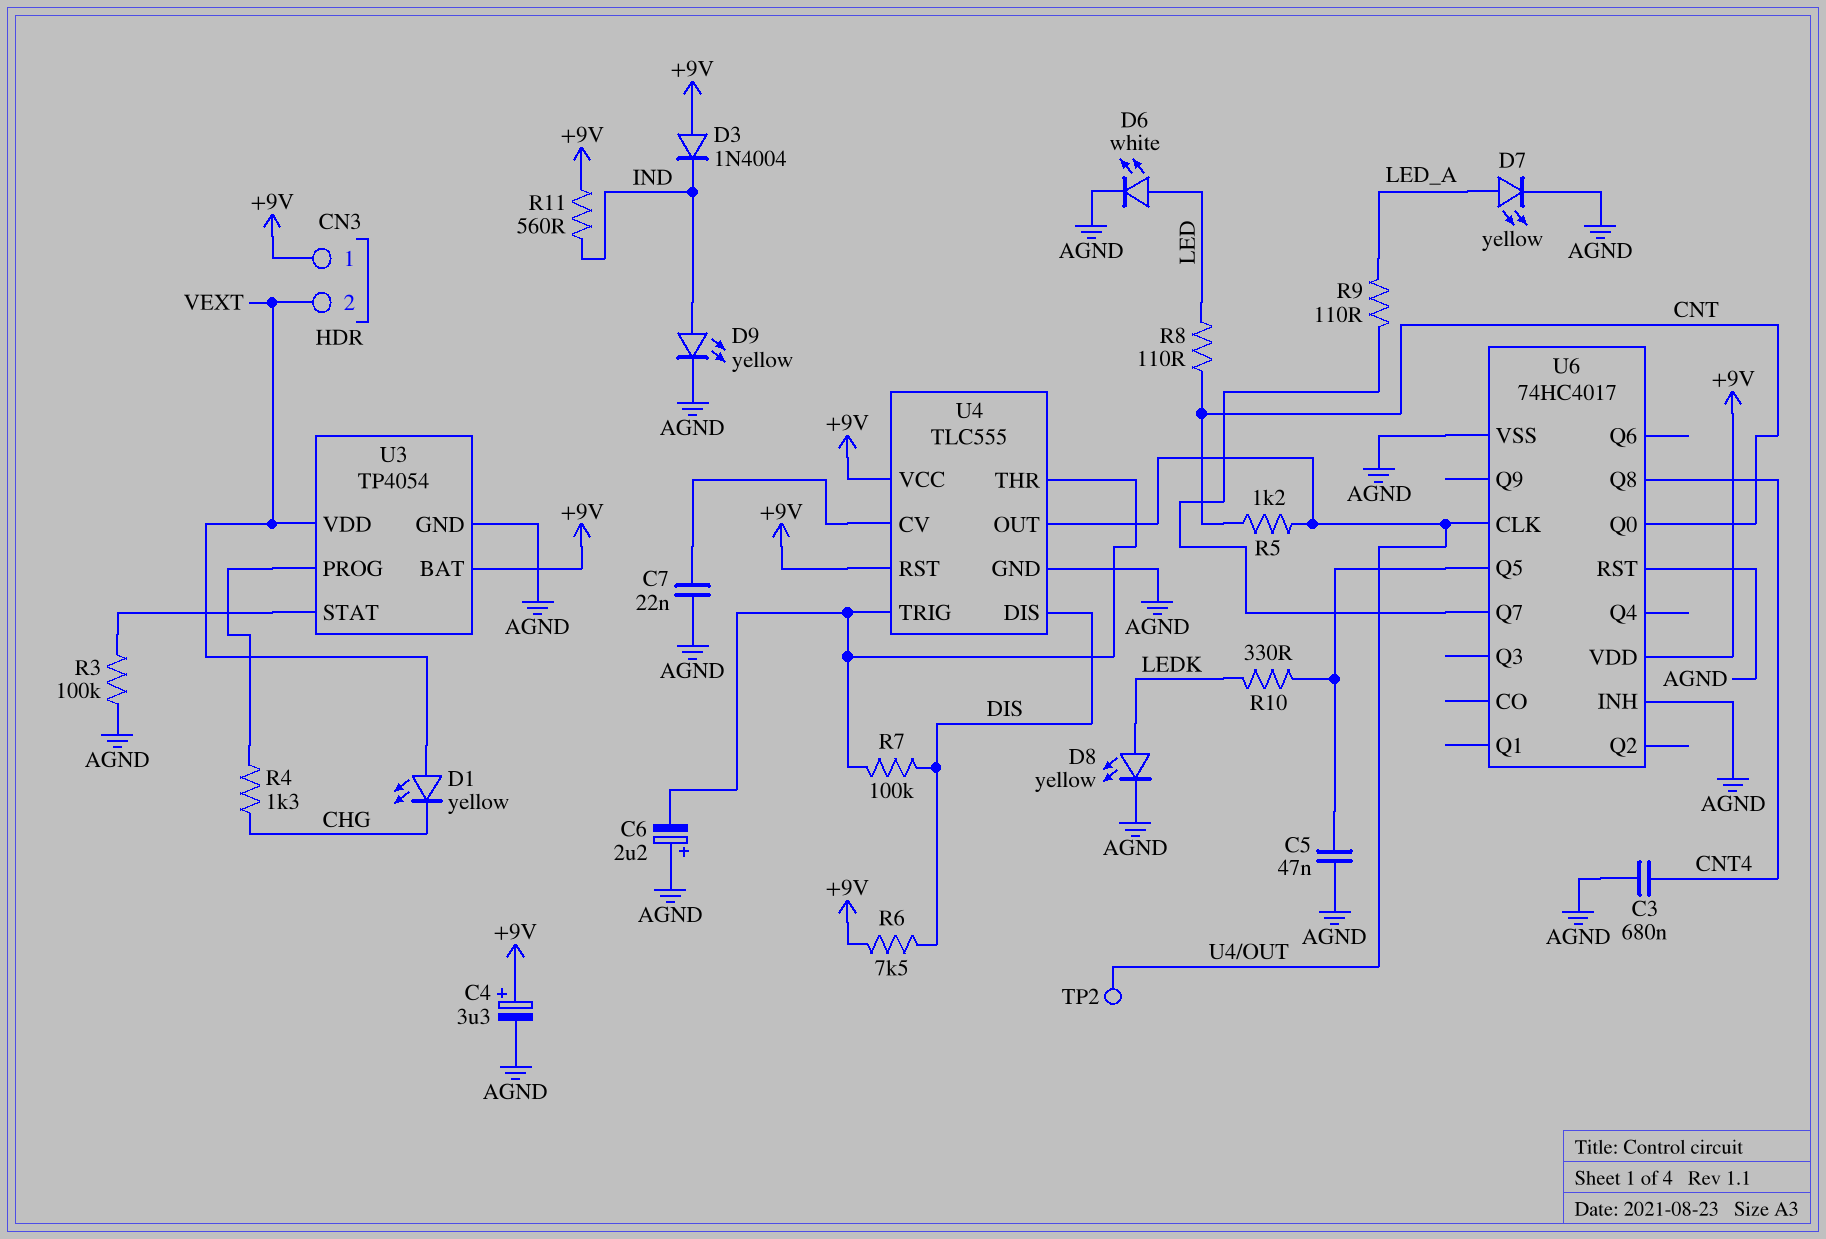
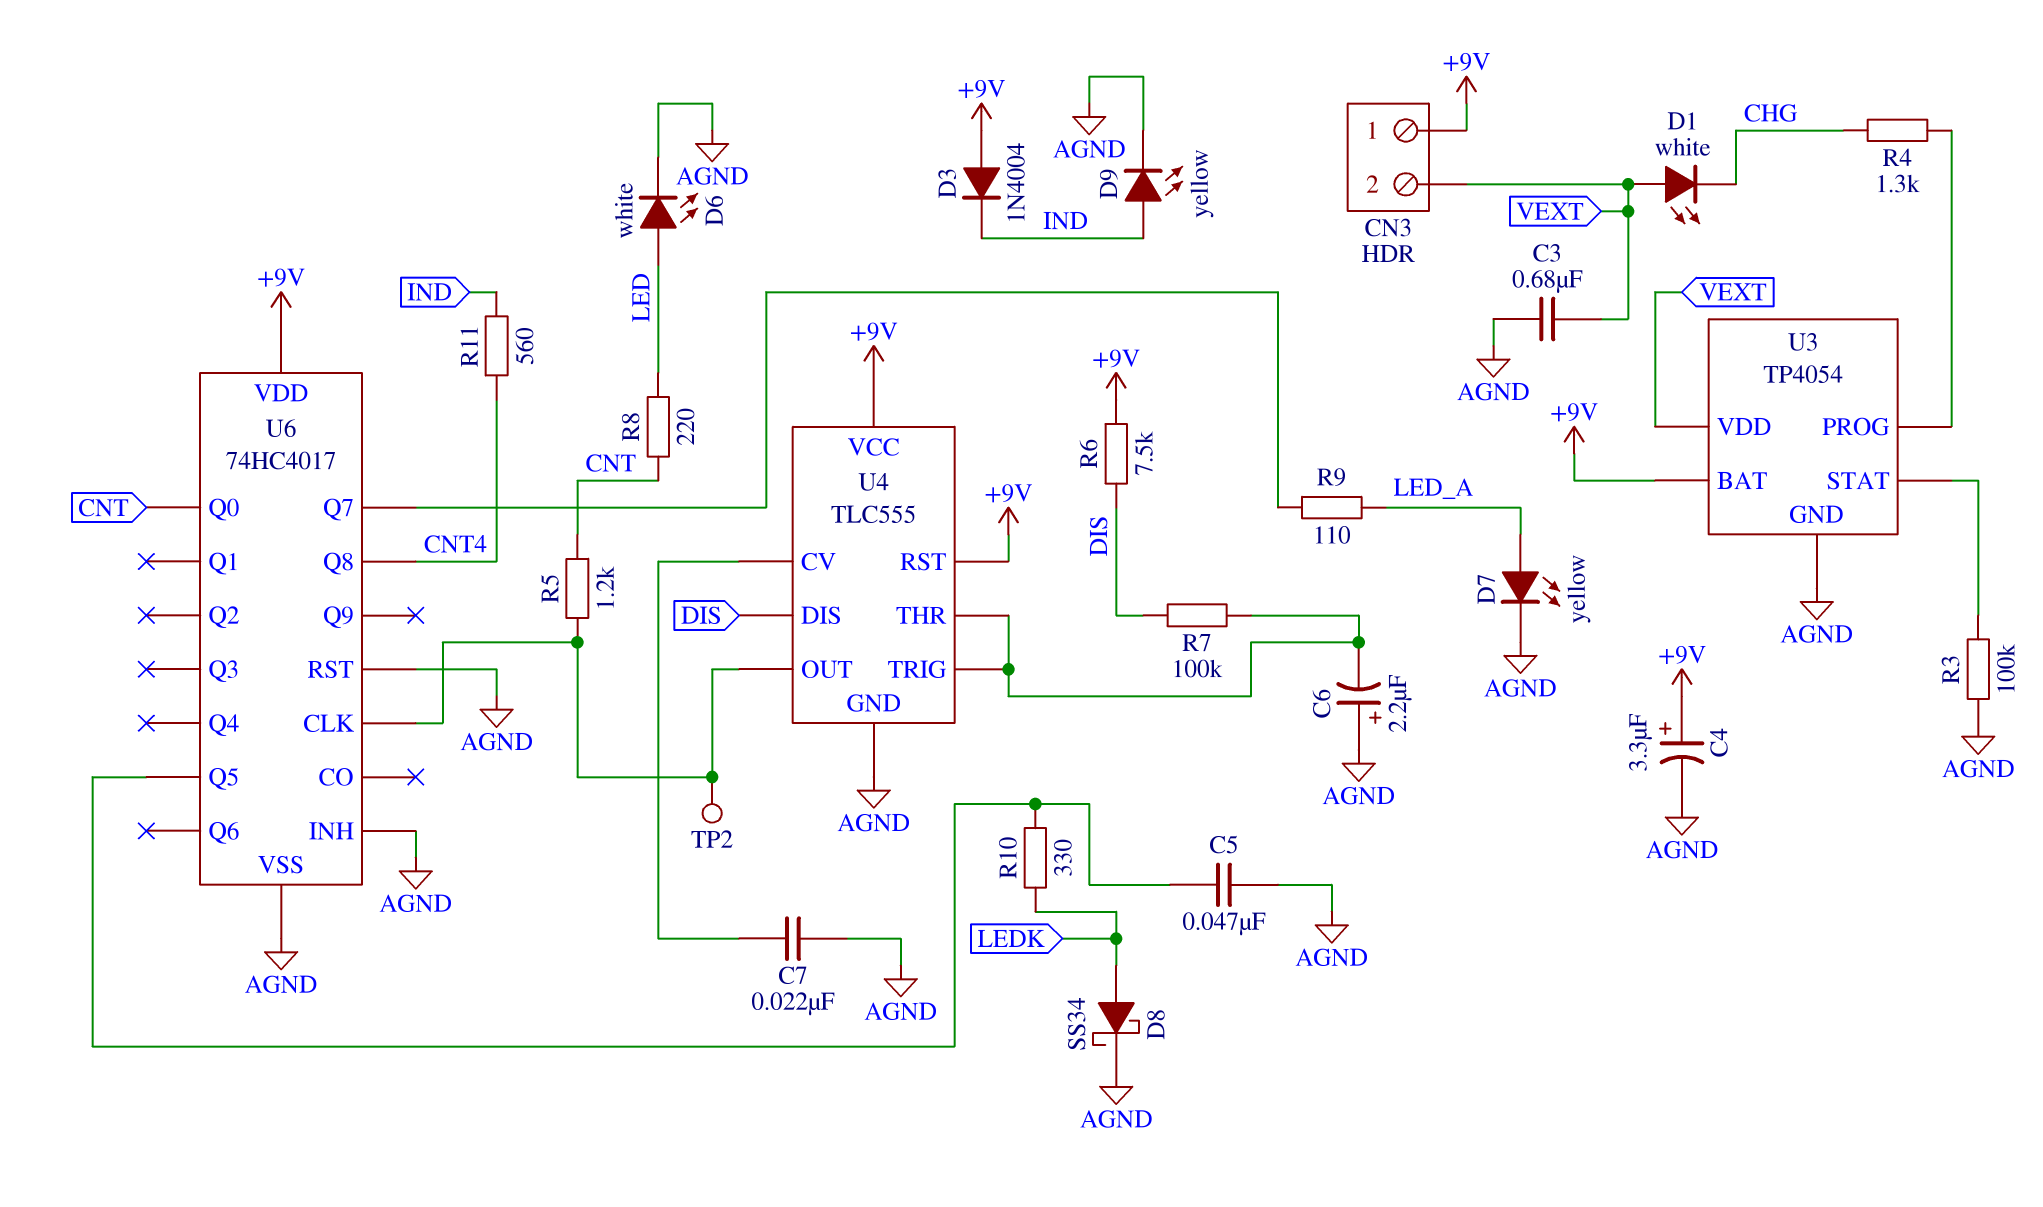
C3: 680nF (AGND, CNT4) -> 680nF (AGND, VEXT)
D1: LED yellow (A VEXT, K CHG) -> LED white (A VEXT, K CHG)
D8: LED yellow (A LEDK, K AGND) -> schottky SS34 (A LEDK, K AGND)
R8: 110 (CNT, LED) -> 220 (CNT, LED)
R11: 560 (+9V, IND) -> 560 (CNT4, IND)

